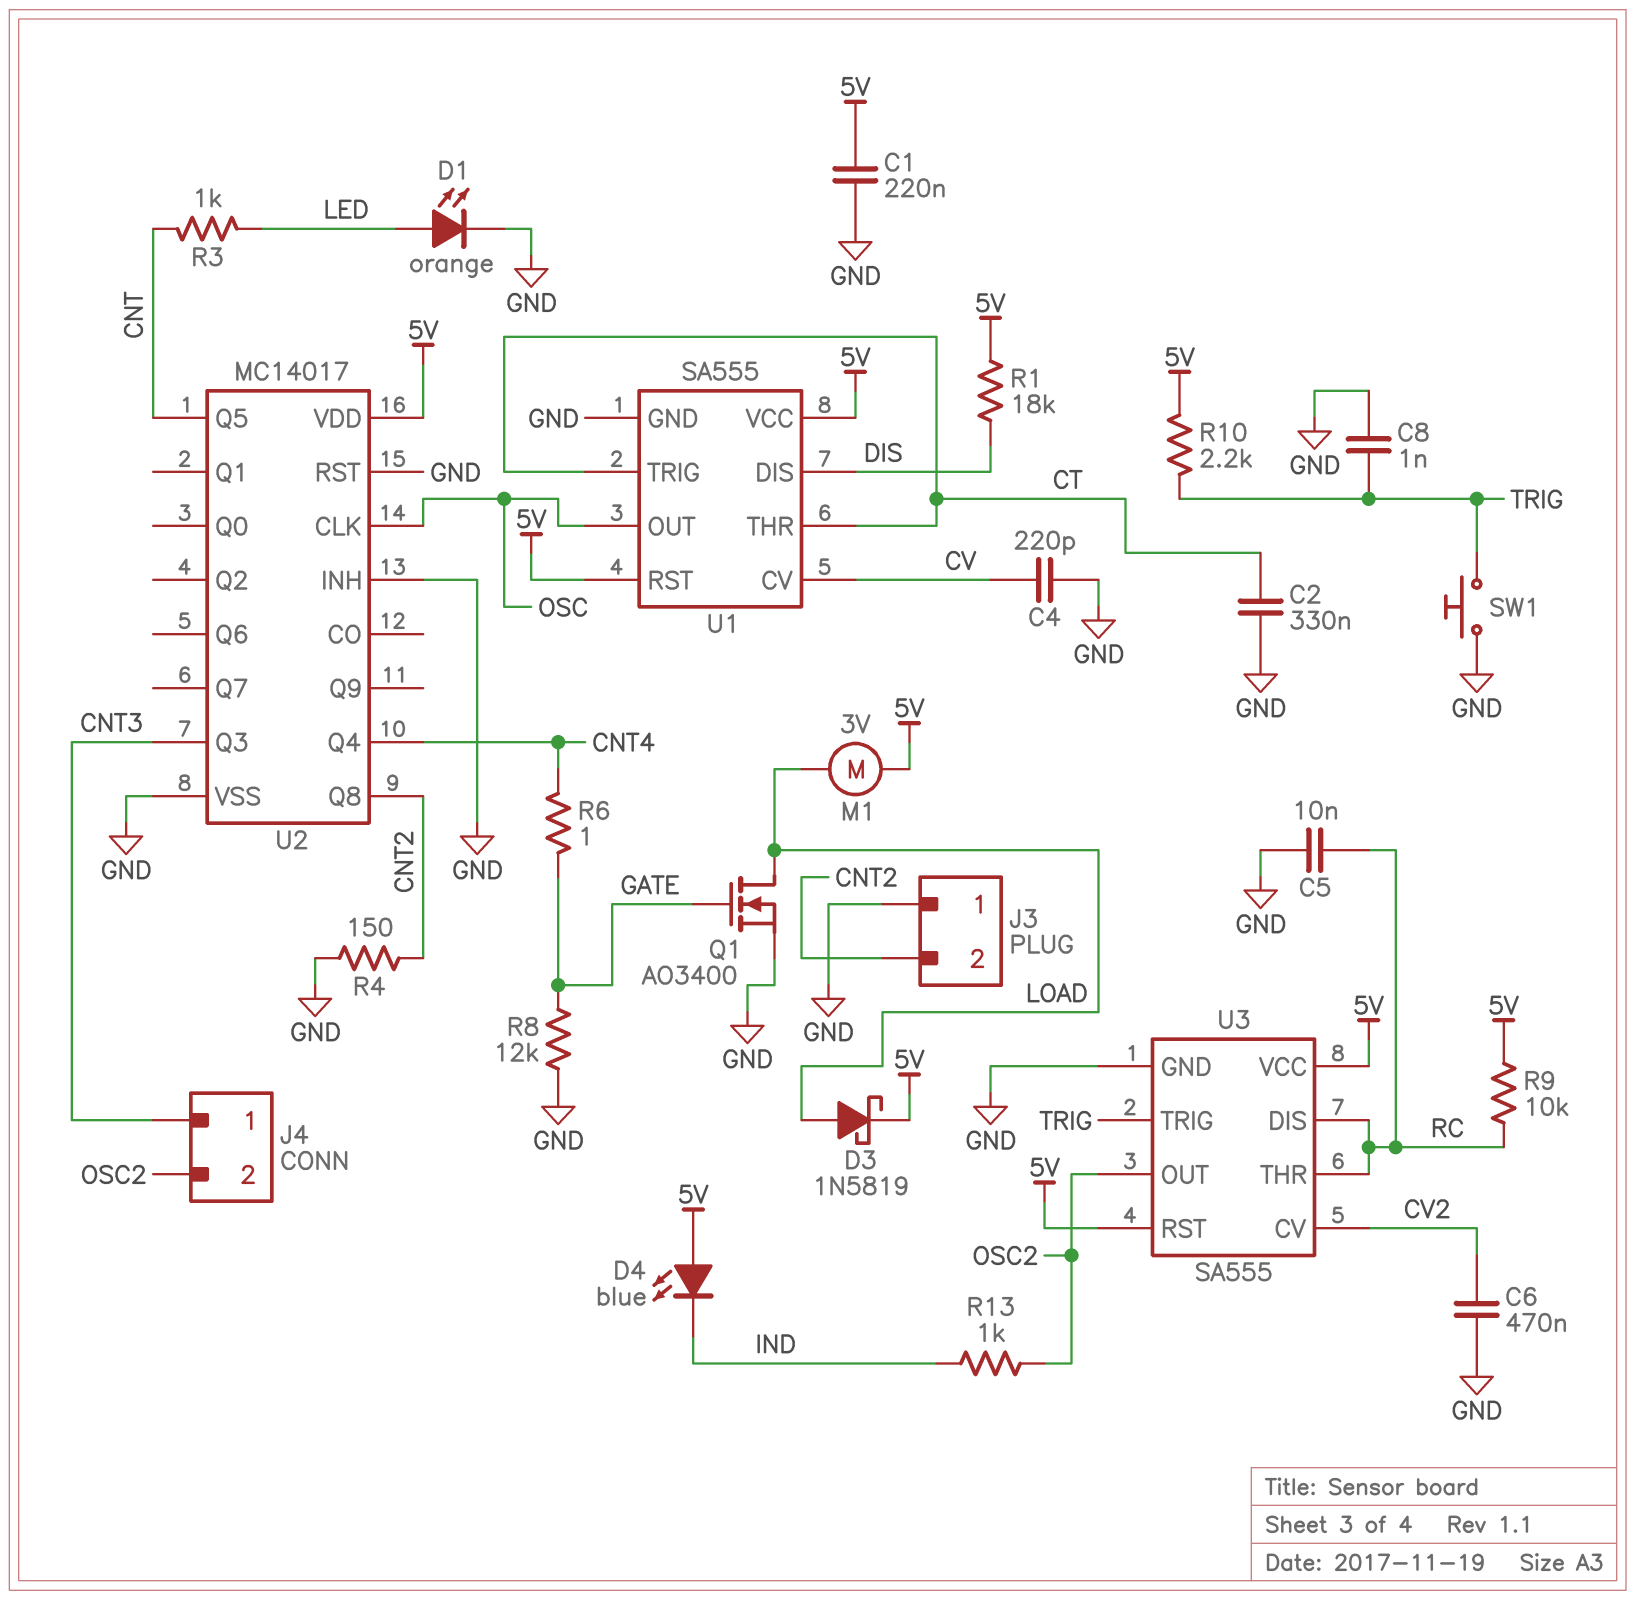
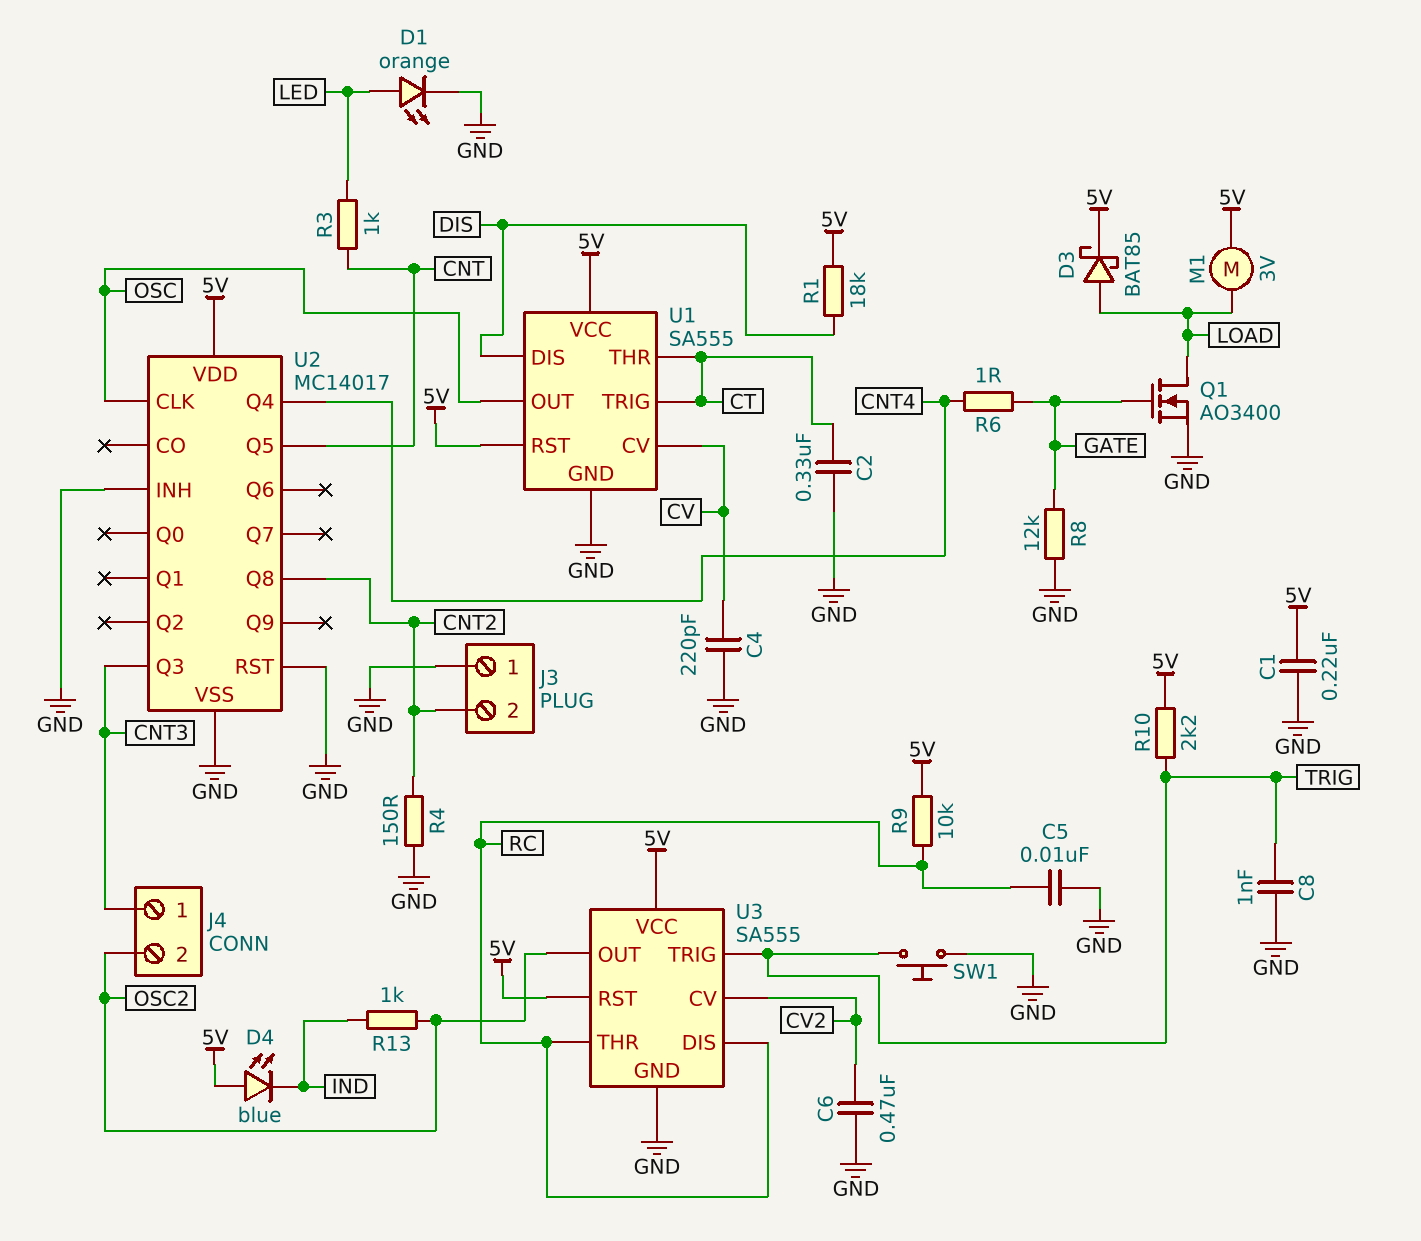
D3: schottky 1N5819 (A LOAD, K 5V) -> schottky BAT85 (A LOAD, K 5V)

